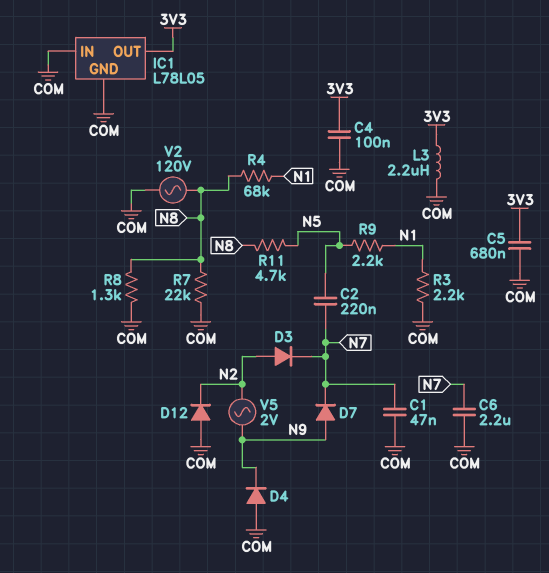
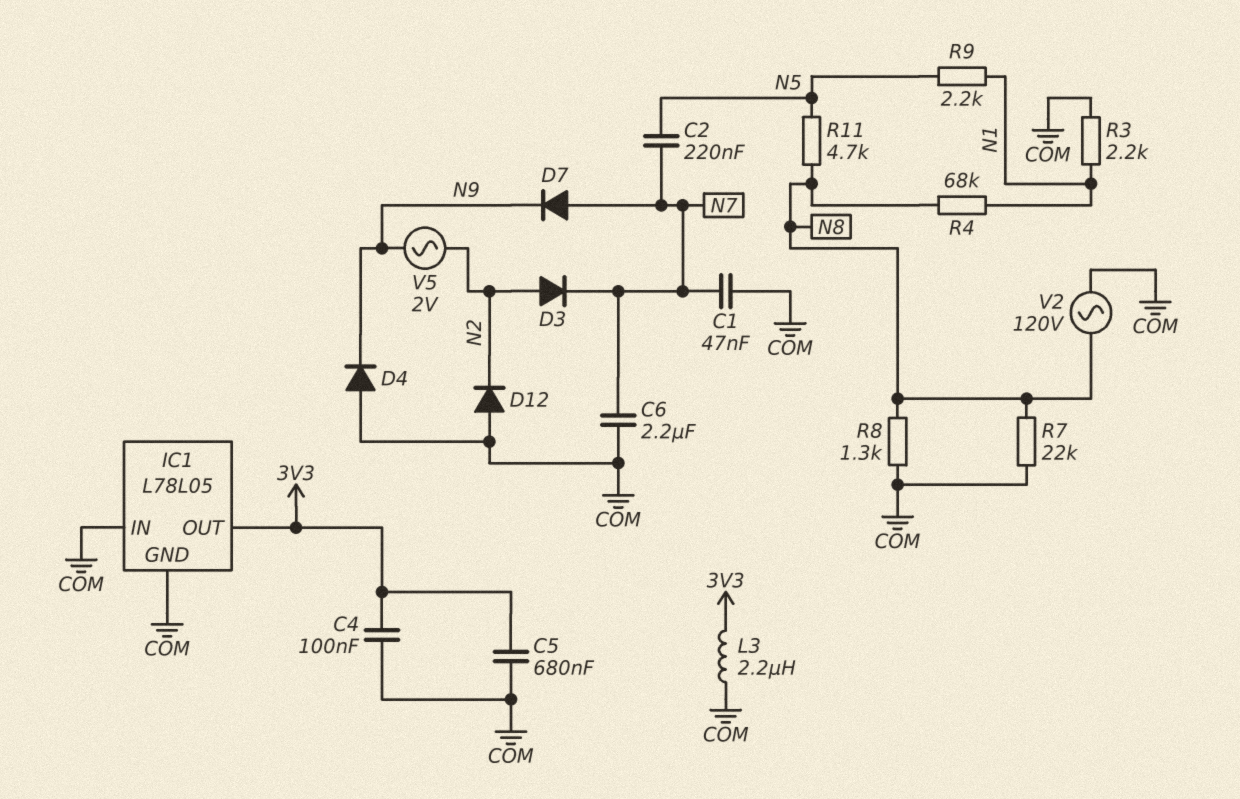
D7: diode (A N9, K N7) -> diode (A N7, K N9)

